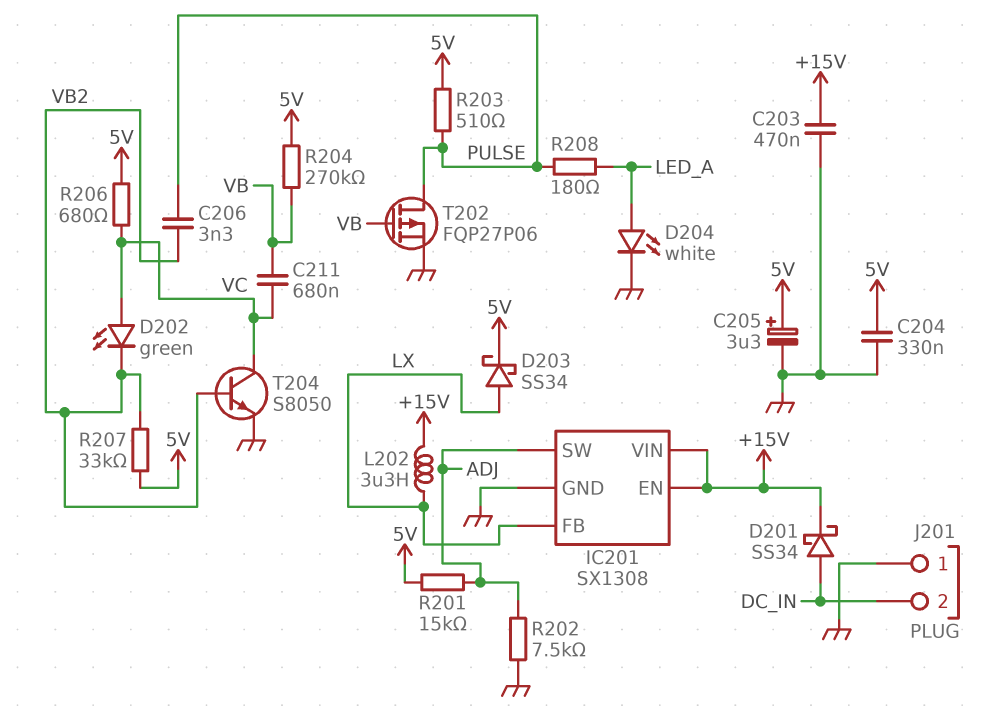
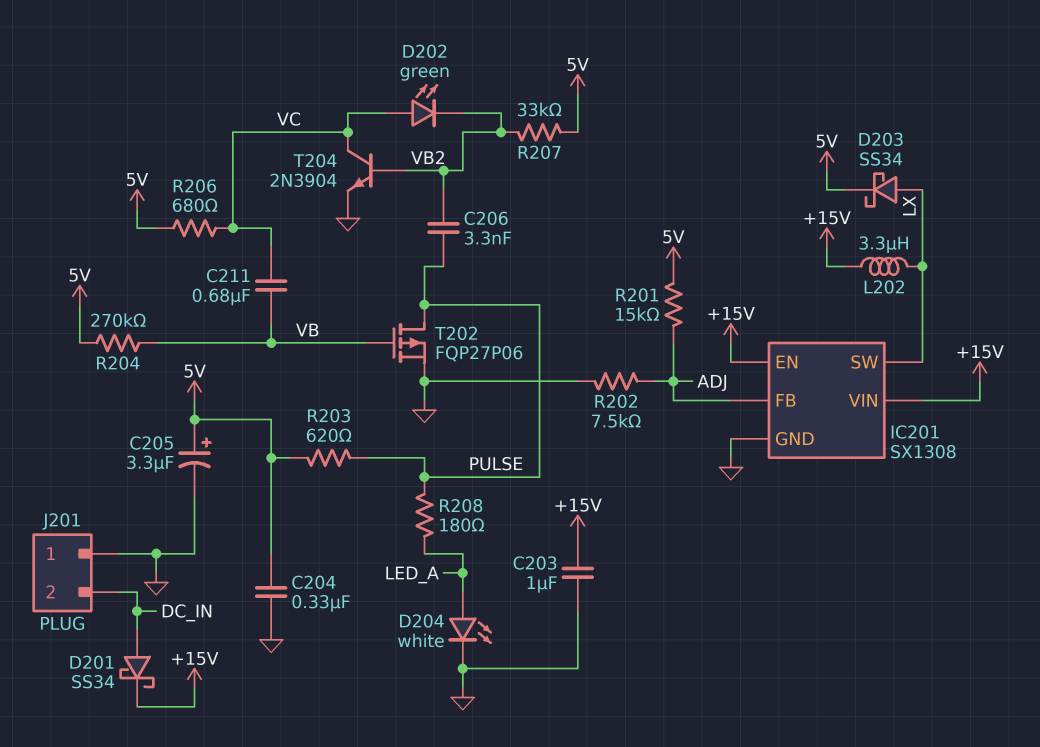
C203: 470nF (+15V, GND) -> 1uF (+15V, GND)
IC201 pin FB: LX -> ADJ
IC201 pin SW: ADJ -> LX
R203: 510 (5V, PULSE) -> 620 (5V, PULSE)
T204: NPN S8050 (B VB2, C VC, E GND) -> NPN 2N3904 (B VB2, C VC, E GND)

